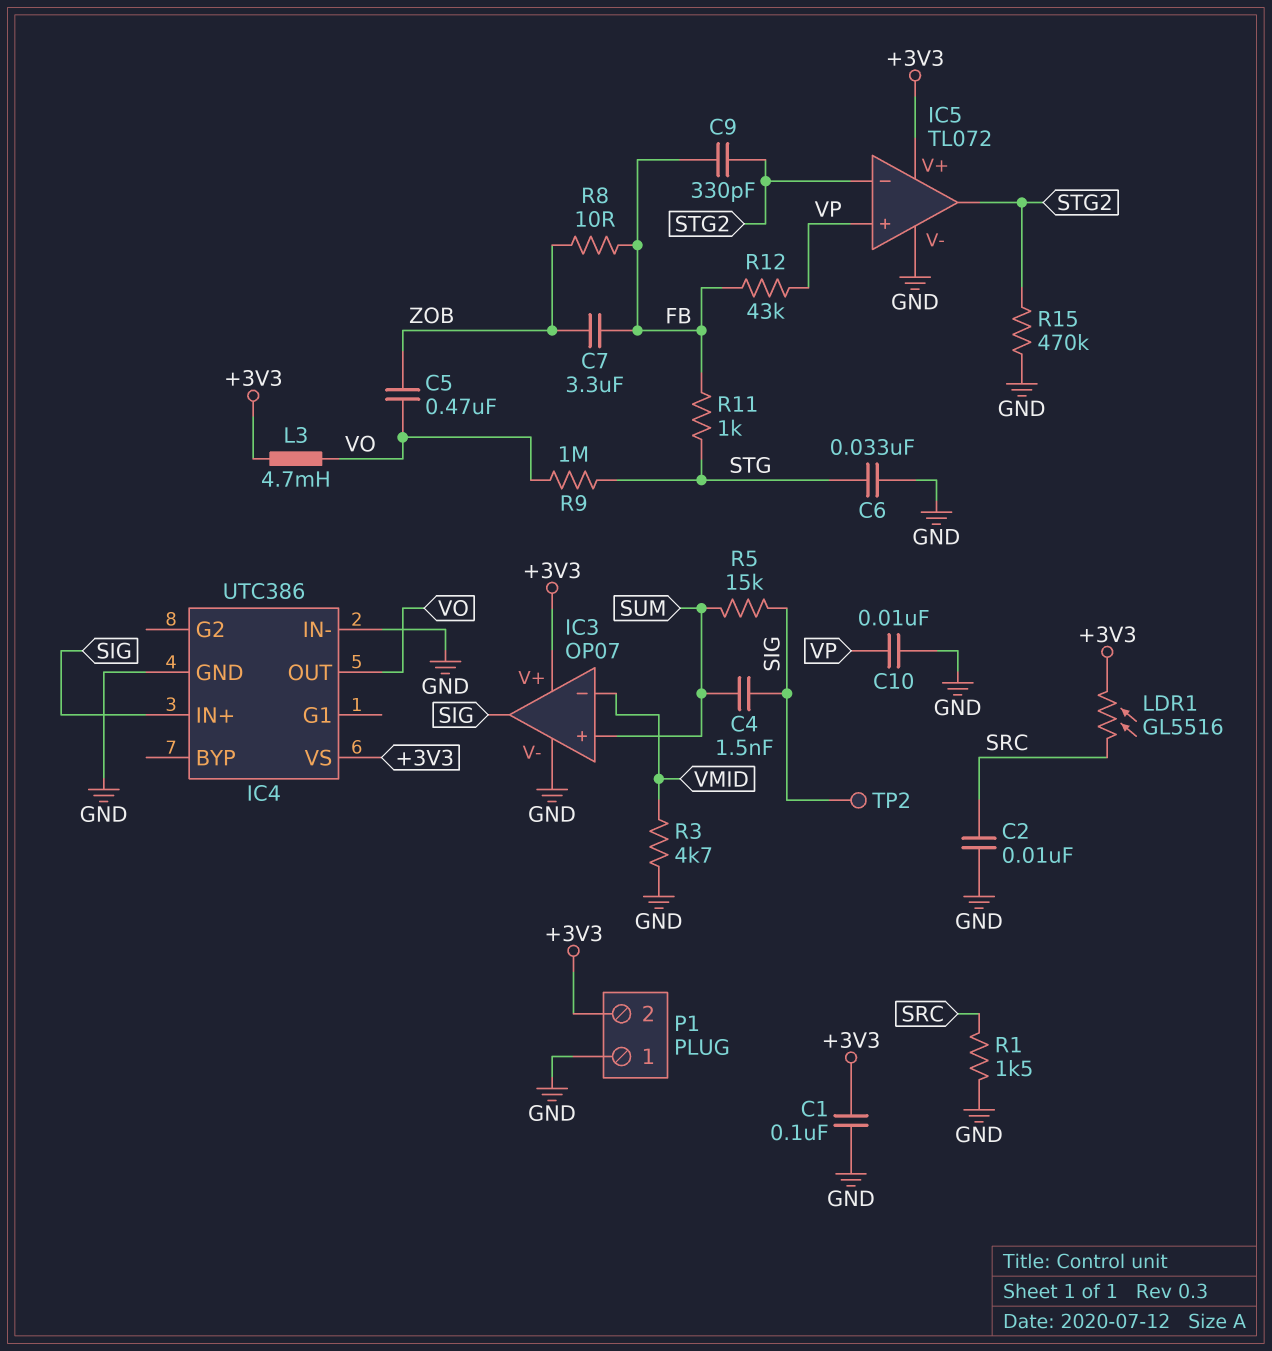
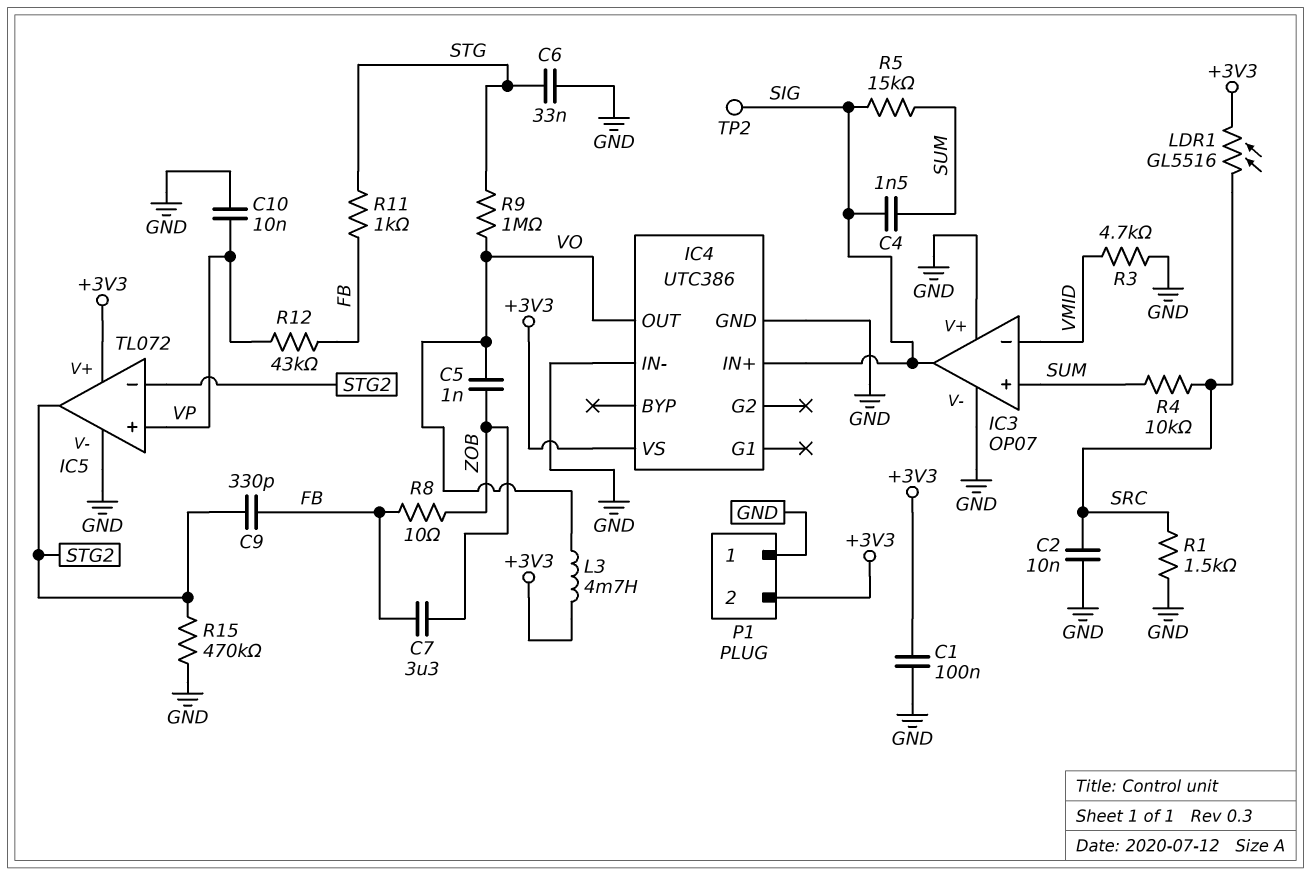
C5: 470nF (VO, ZOB) -> 1nF (VO, ZOB)
IC3 pin V+: +3V3 -> GND
R4: none -> 10k (SRC, SUM)

